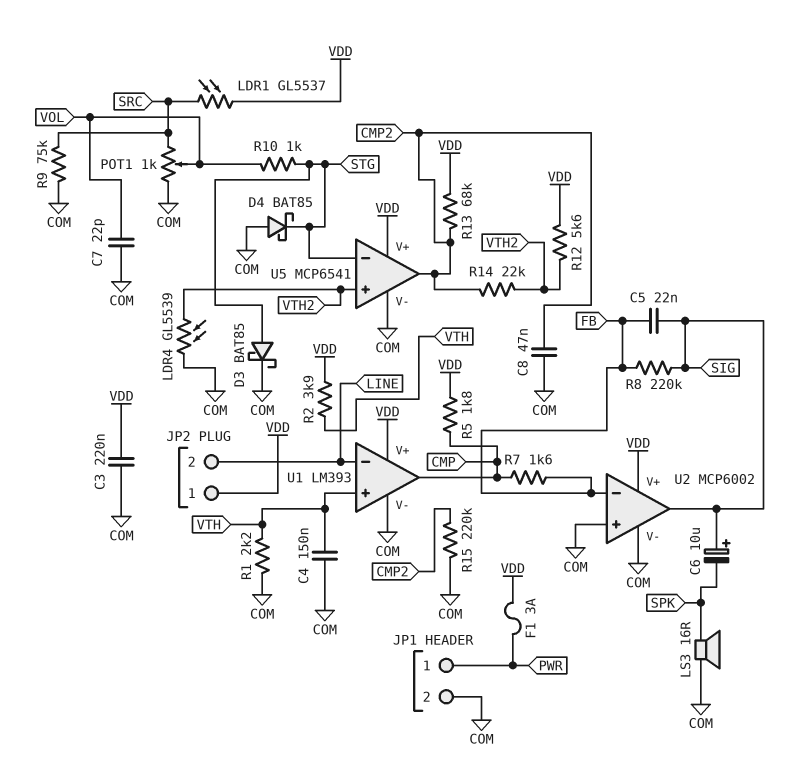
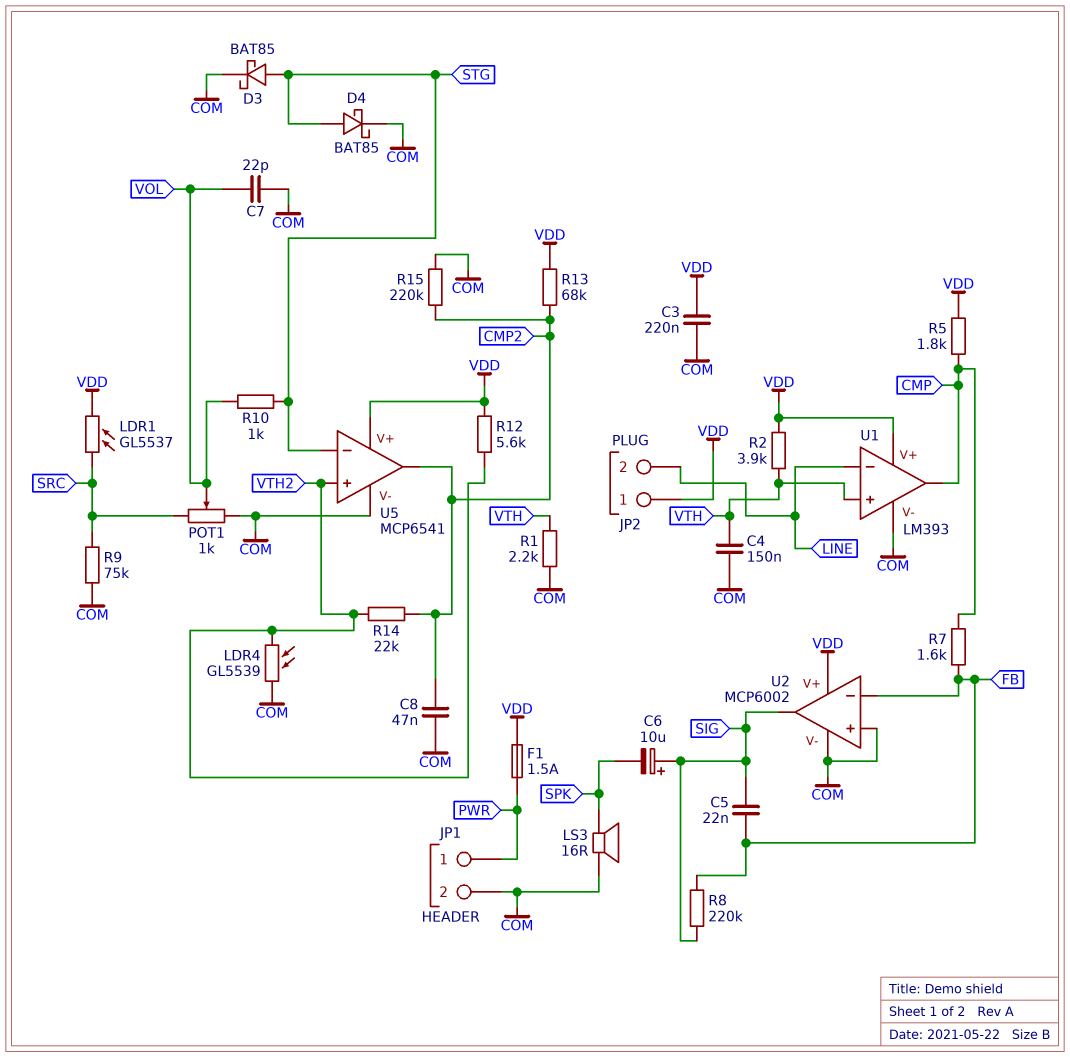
D4: schottky BAT85 (A COM, K STG) -> schottky BAT85 (A STG, K COM)
F1: 3A (PWR, VDD) -> 1.5A (PWR, VDD)

